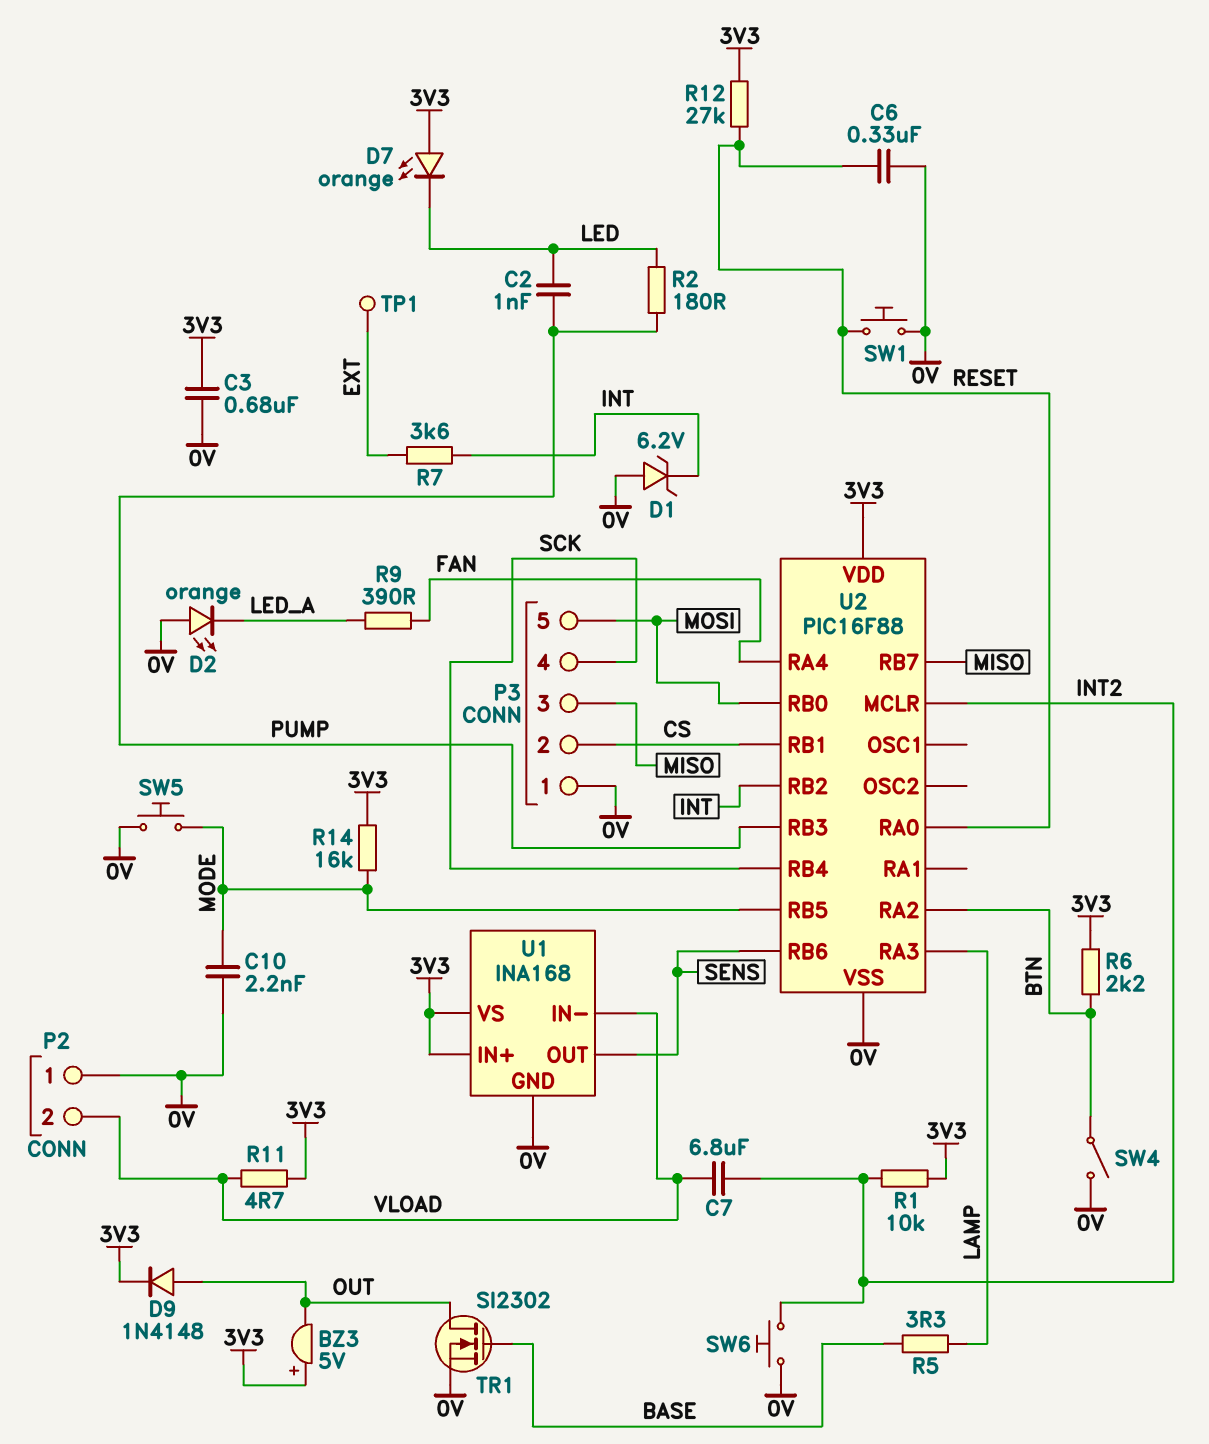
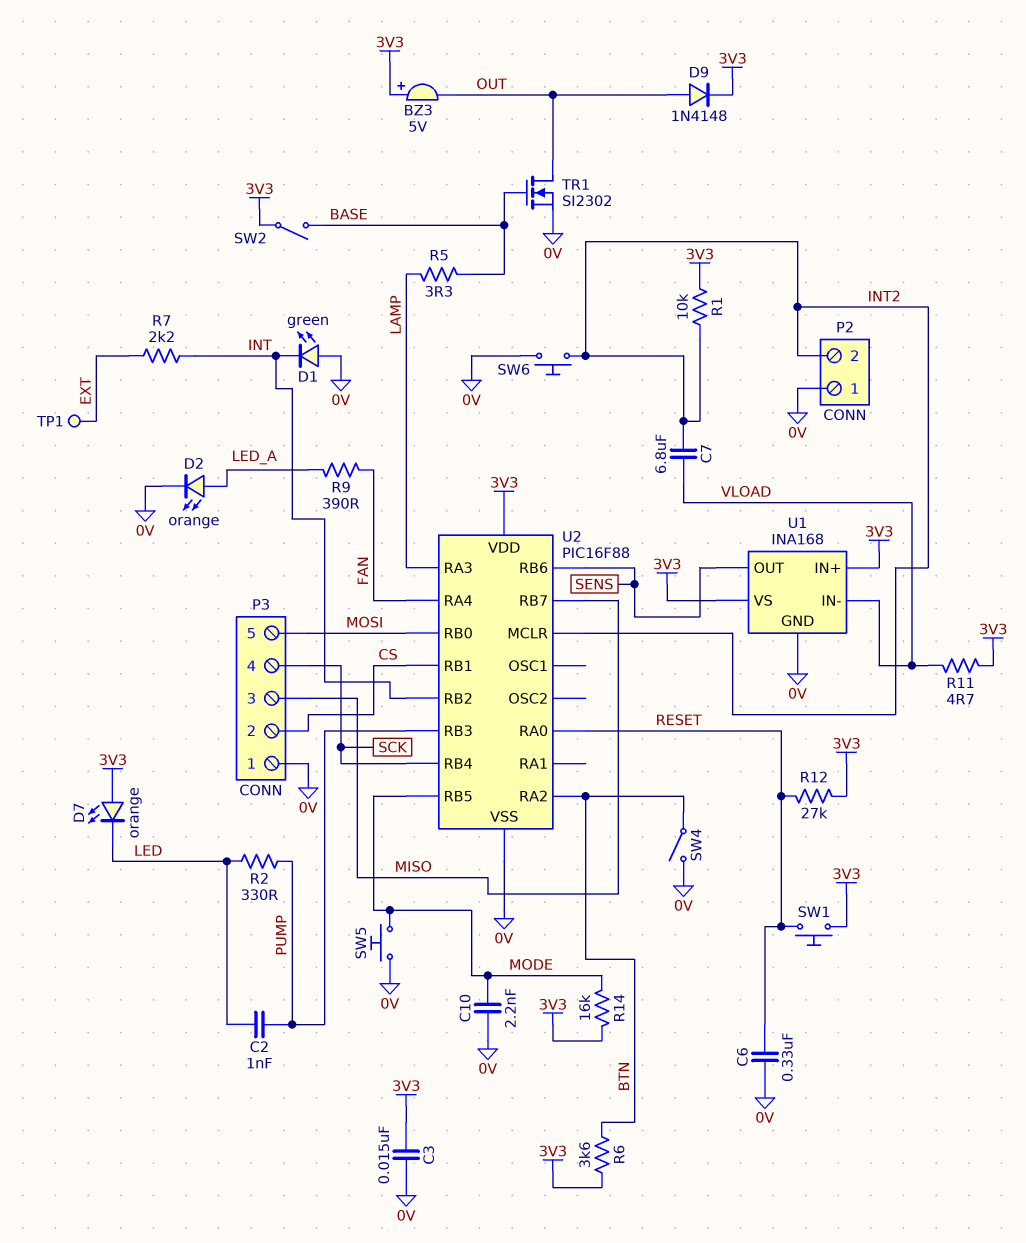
C3: 680nF (0V, 3V3) -> 15nF (0V, 3V3)
D1: zener 6.2V (A 0V, K INT) -> LED green (A 0V, K INT)
D2: LED orange (A 0V, K LED_A) -> LED orange (A LED_A, K 0V)
P2 pin 2: VLOAD -> INT2
R2: 180 (LED, PUMP) -> 330 (LED, PUMP)
R6: 2.2k (3V3, BTN) -> 3.6k (3V3, BTN)
R7: 3.6k (EXT, INT) -> 2.2k (EXT, INT)
SW1: button (0V, RESET) -> button (3V3, RESET)
SW2: none -> switch (3V3, BASE)

